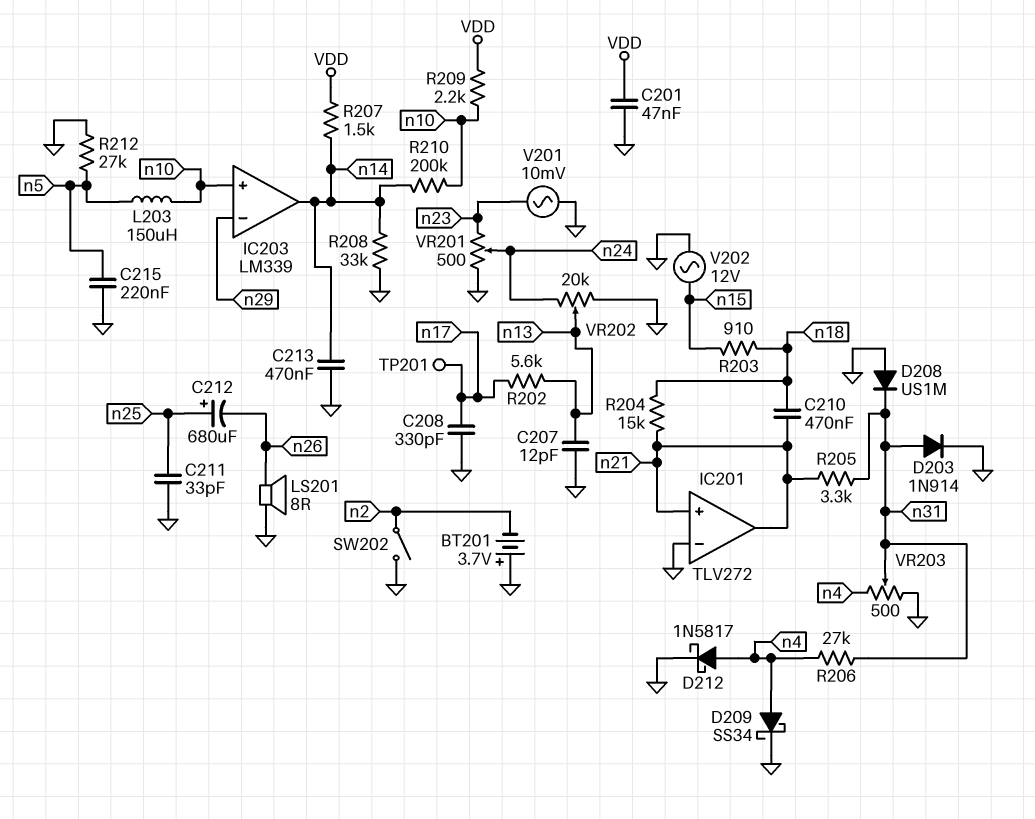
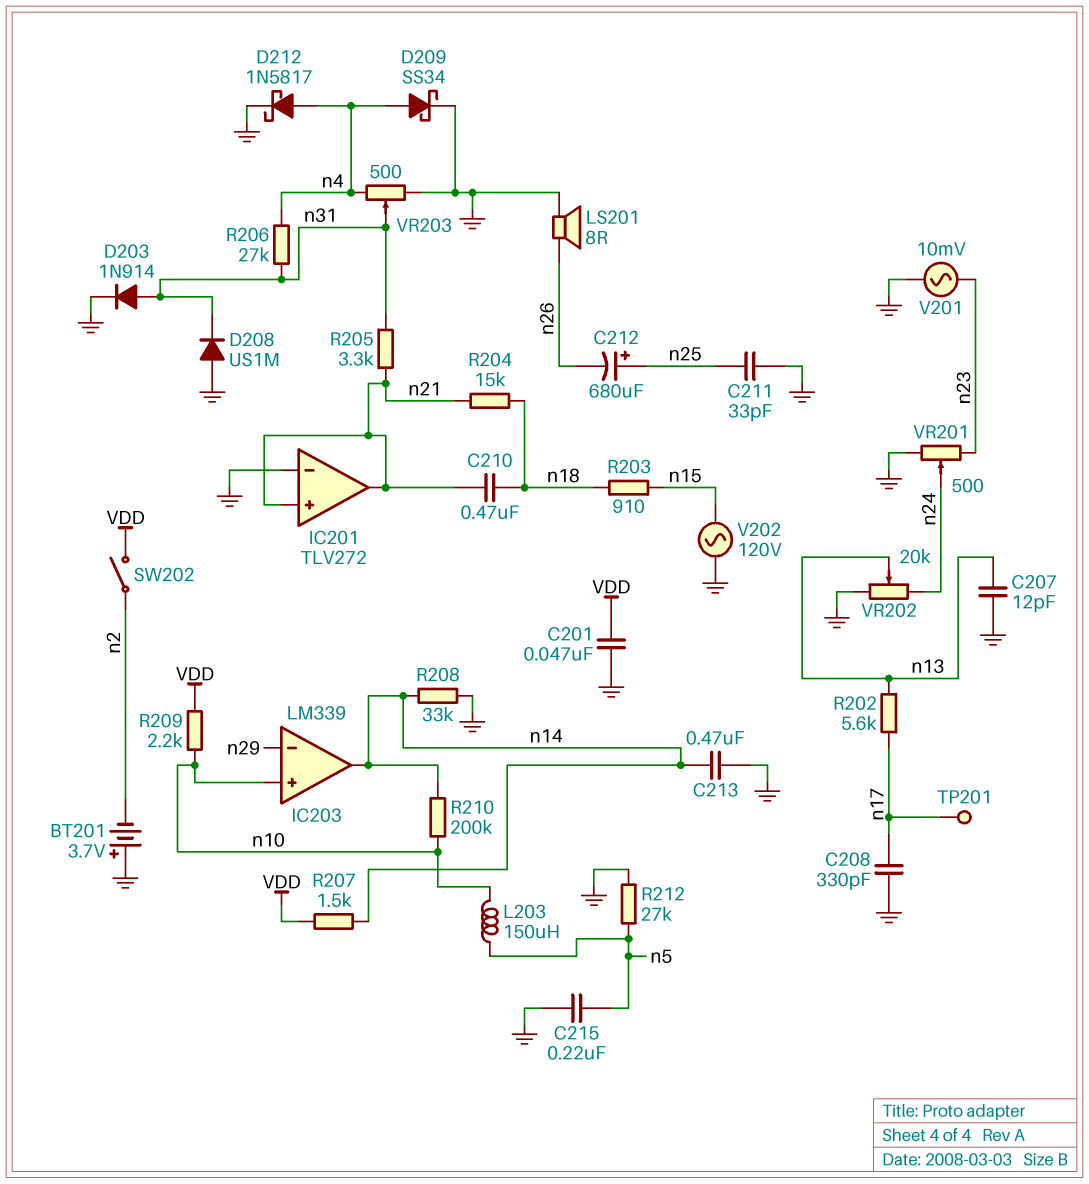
SW202: switch (GND, n2) -> switch (VDD, n2)
V202: AC 12V (GND, n15) -> AC 120V (GND, n15)

